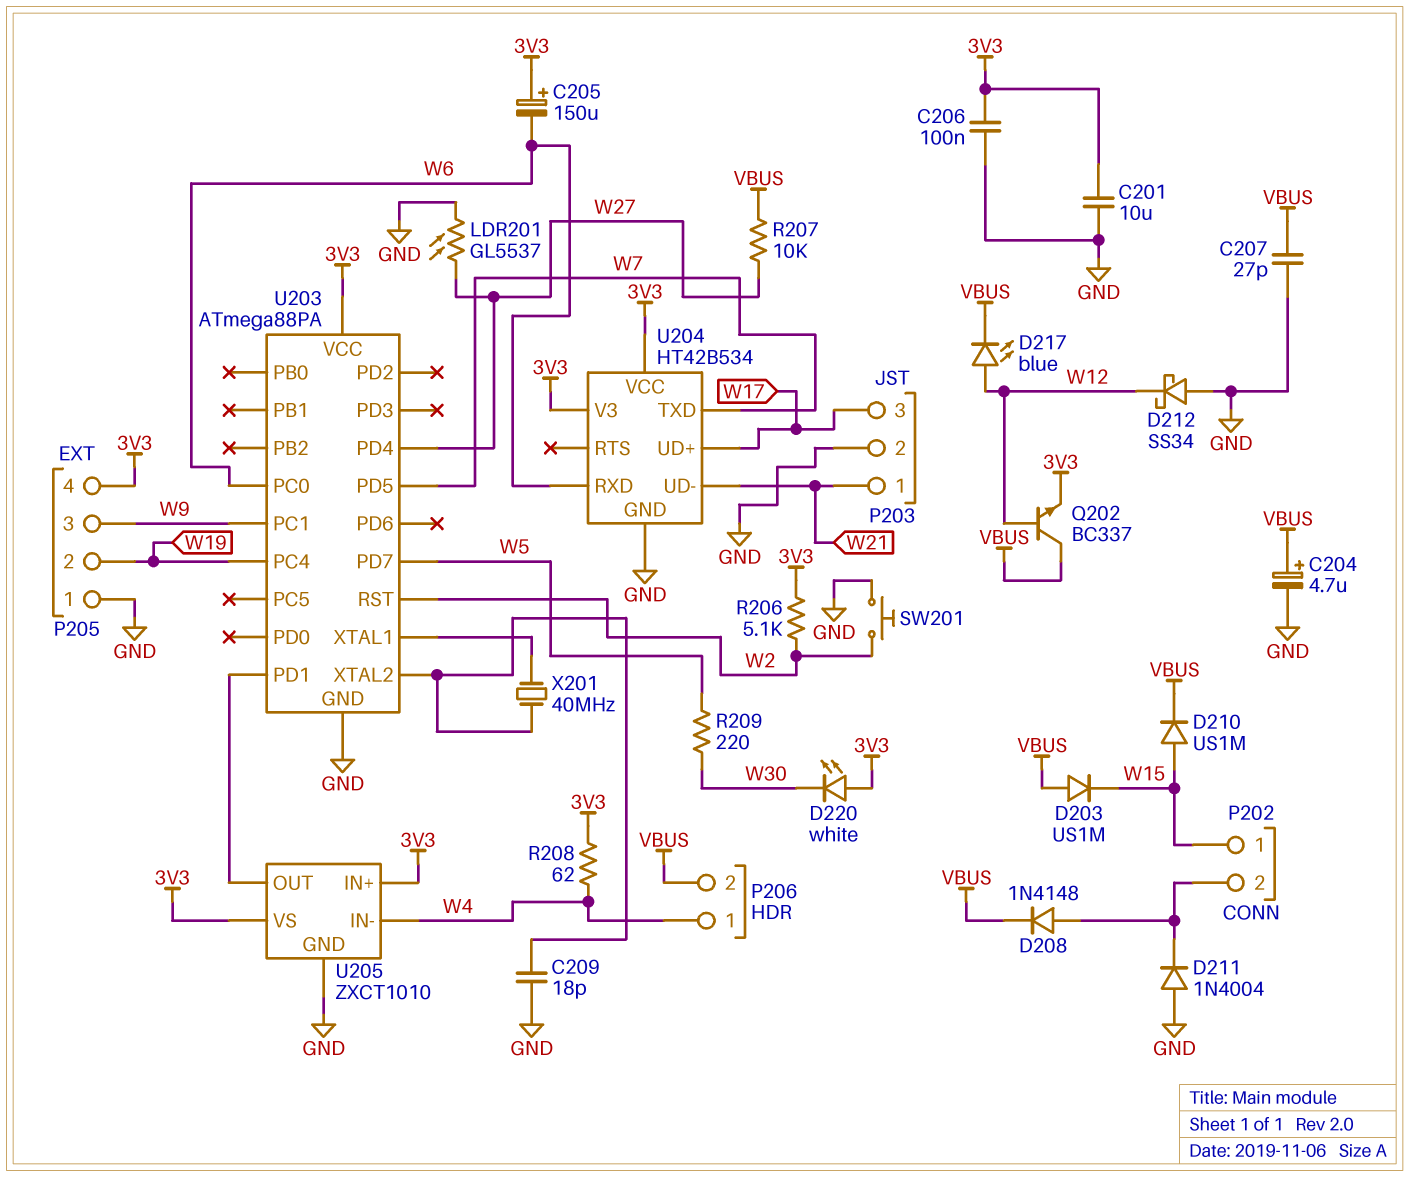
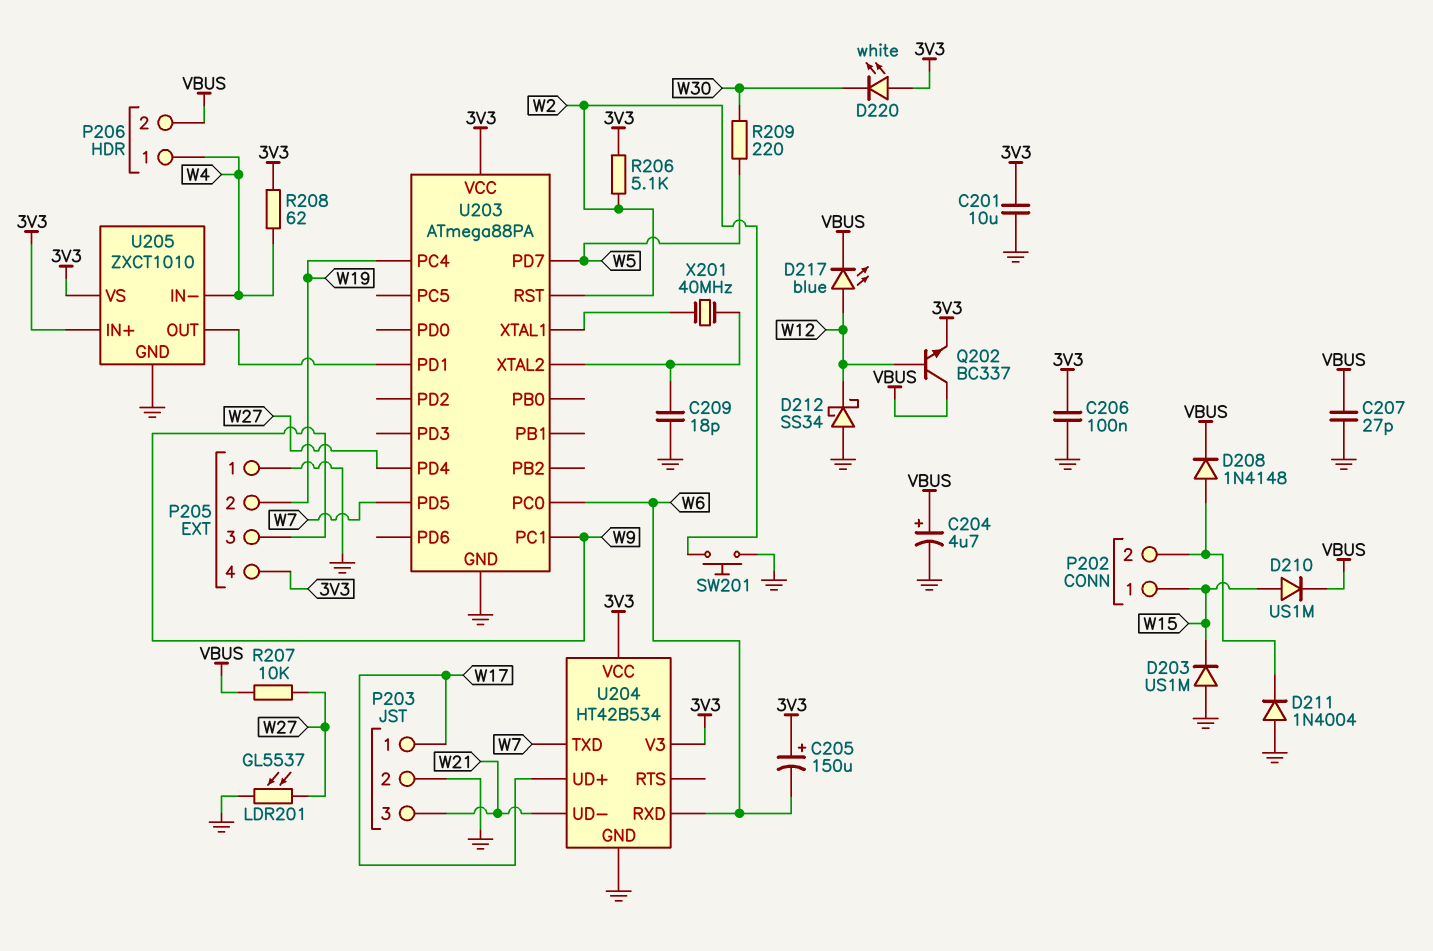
D203: diode US1M (A VBUS, K W15) -> diode US1M (A GND, K W15)
P203 pin 1: W21 -> W17
P203 pin 3: W17 -> W21

